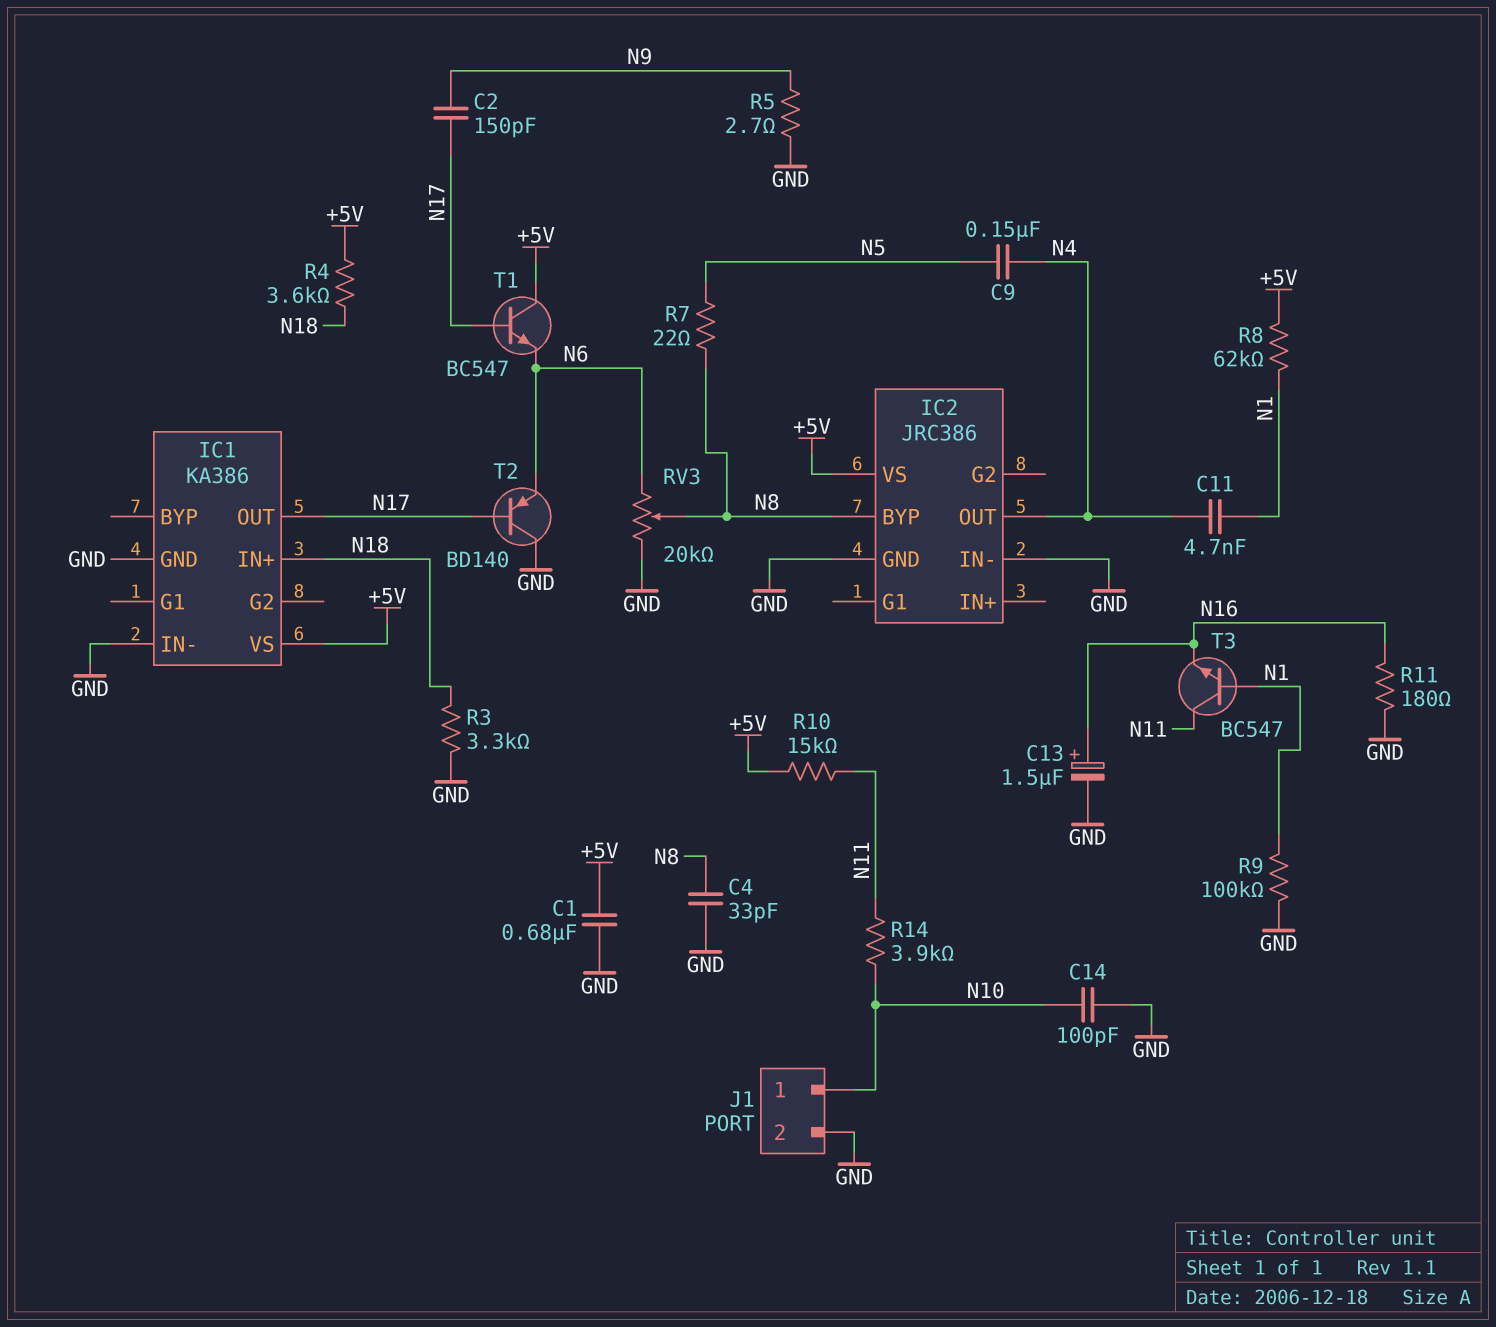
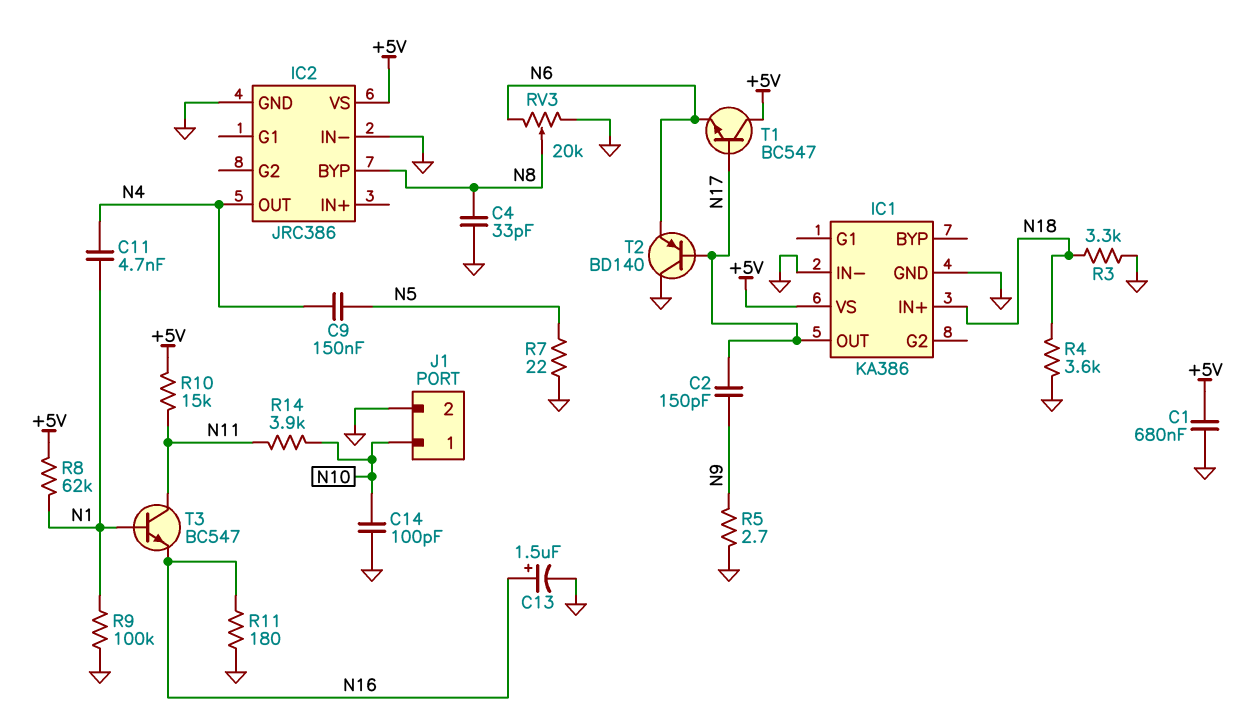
R4: 3.6k (+5V, N18) -> 3.6k (GND, N18)
R7: 22 (N5, N8) -> 22 (GND, N5)

